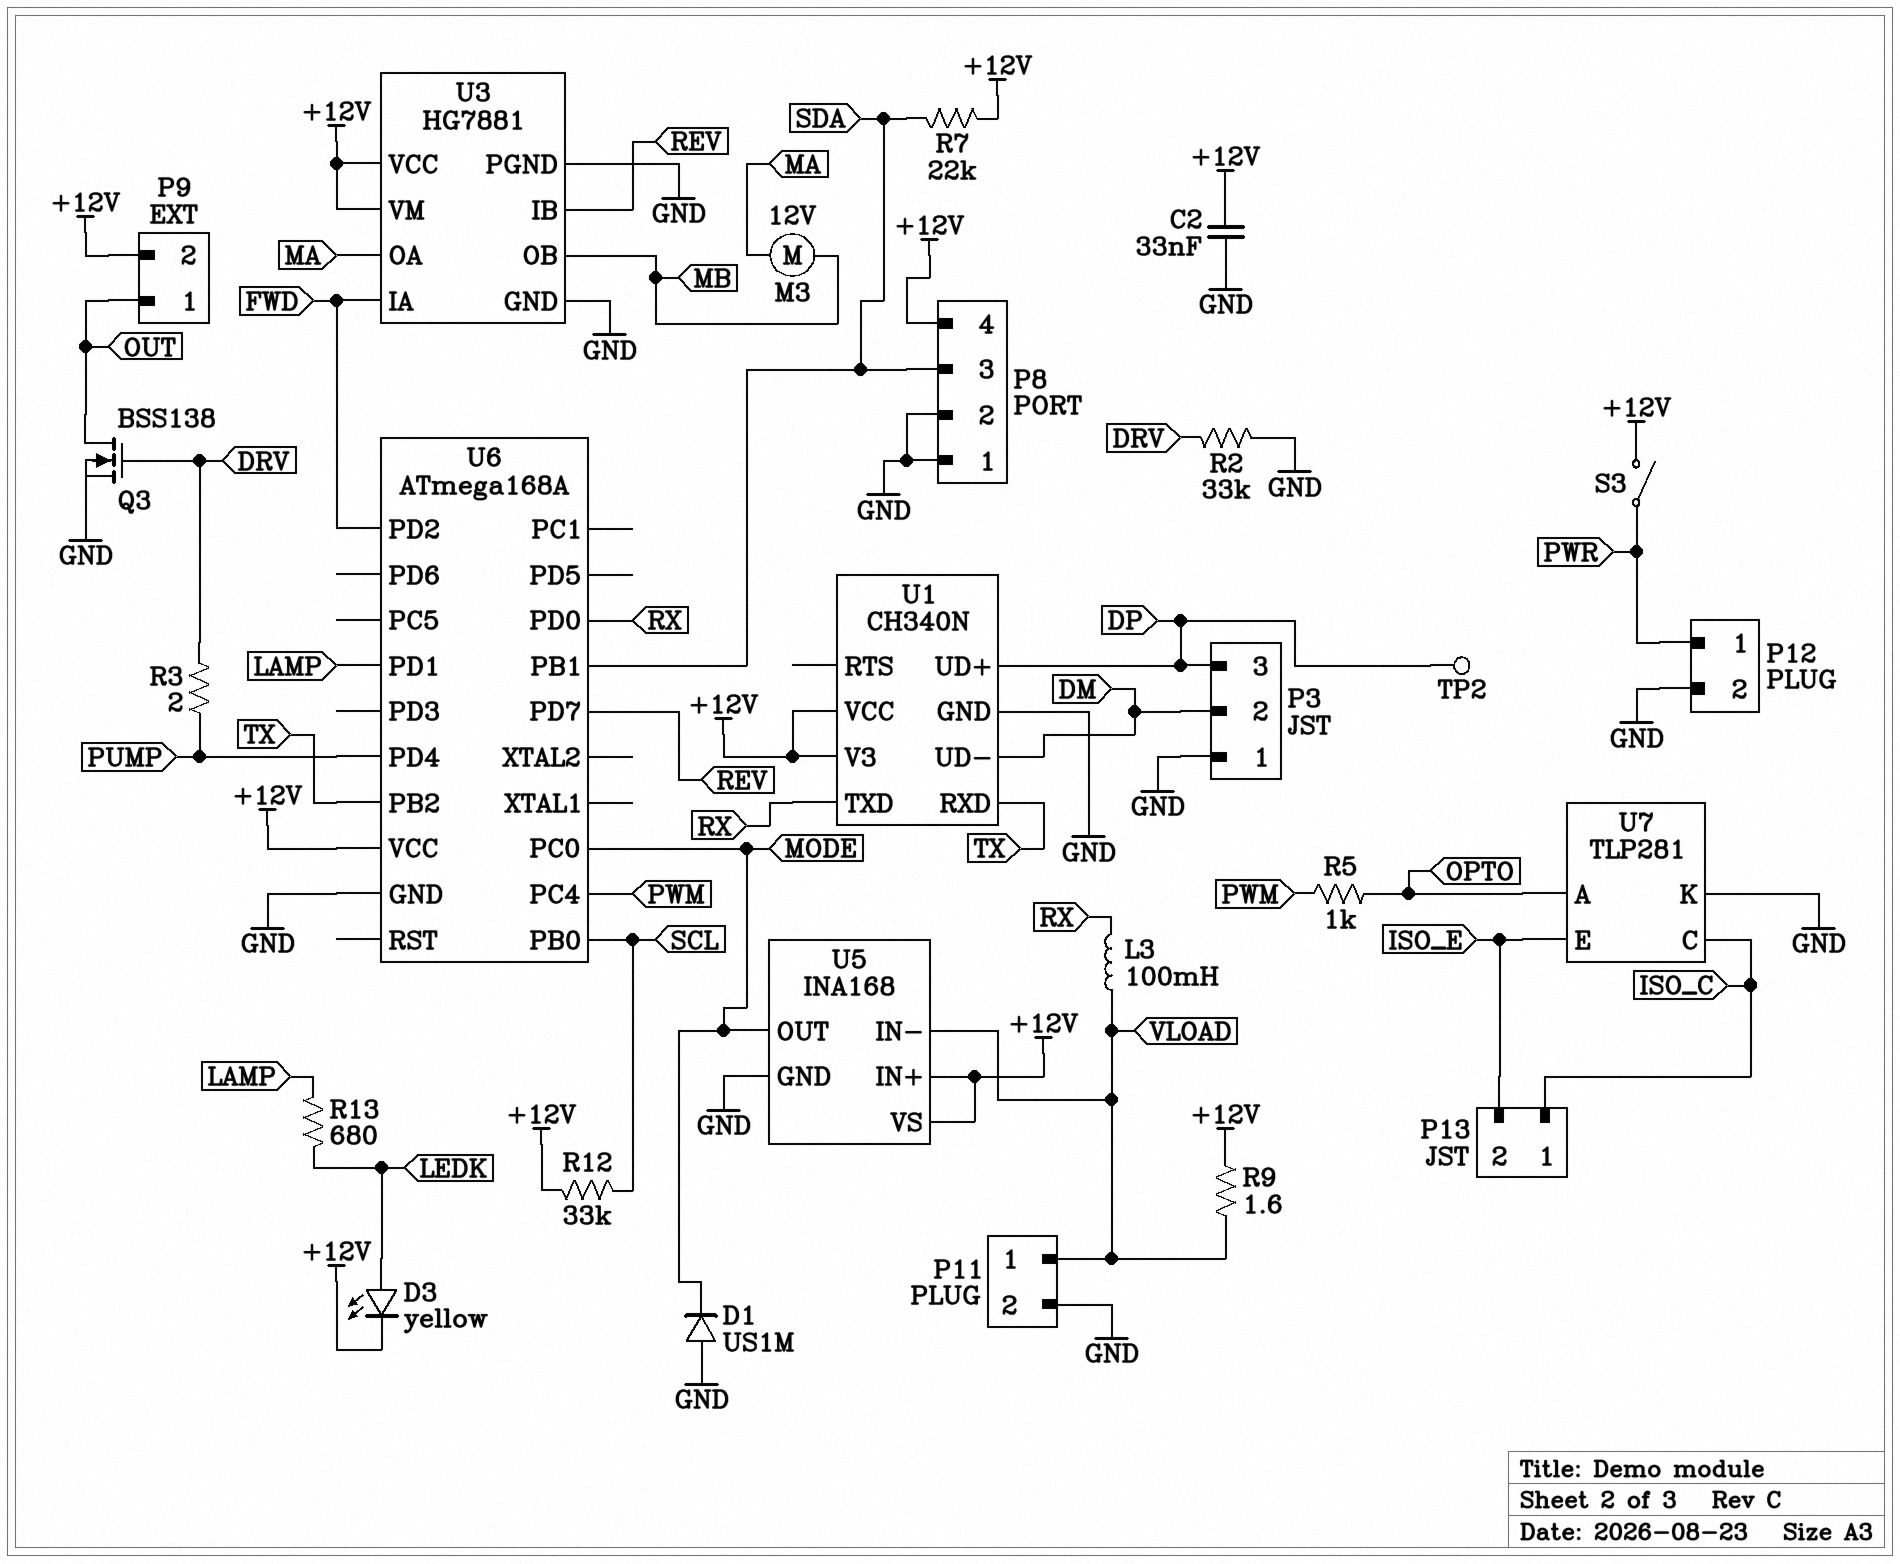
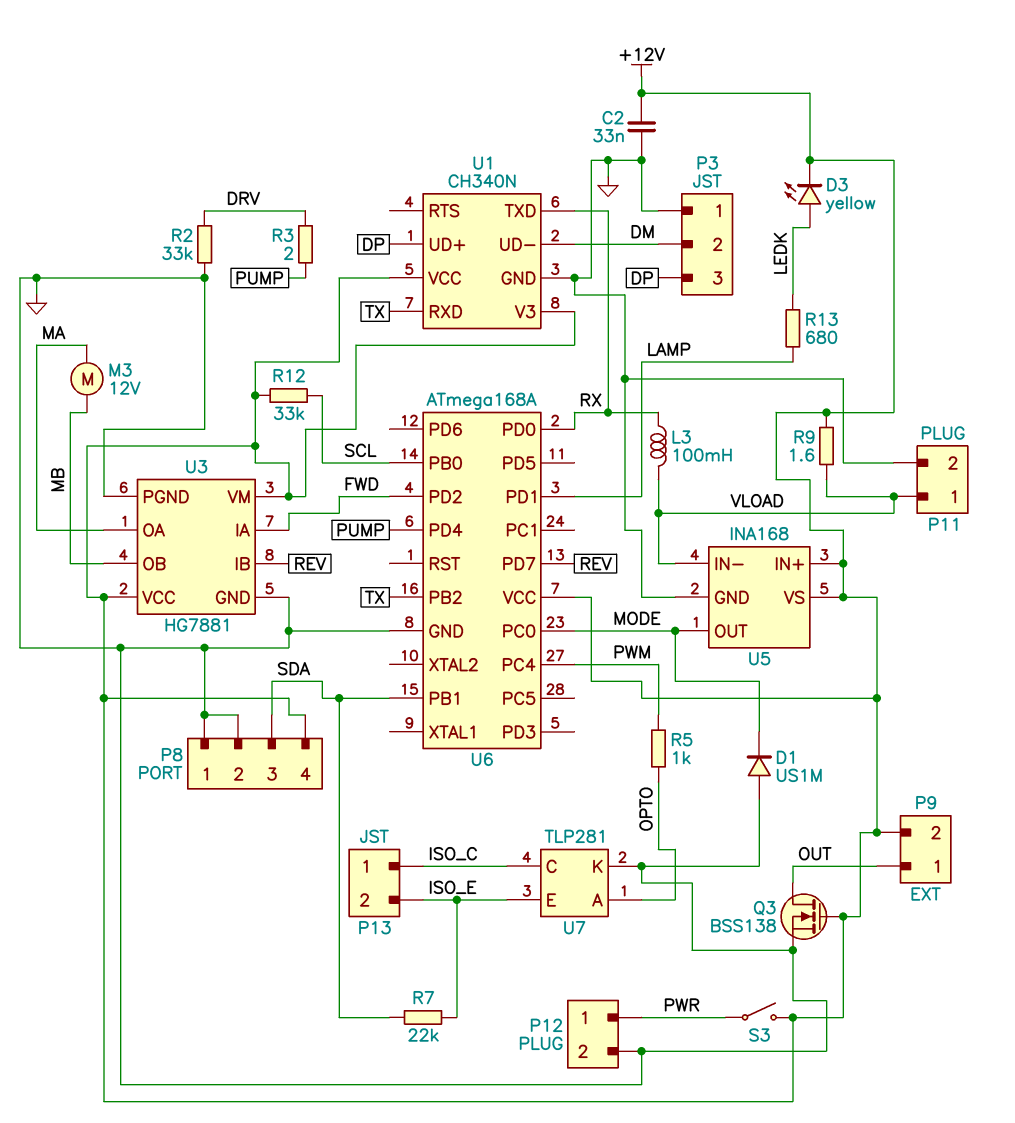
Q3: NMOS BSS138 (G DRV, D OUT, S GND) -> NMOS BSS138 (G +12V, D OUT, S GND)
R7: 22k (+12V, SDA) -> 22k (ISO_E, SDA)
TP2: test point (DP) -> none

